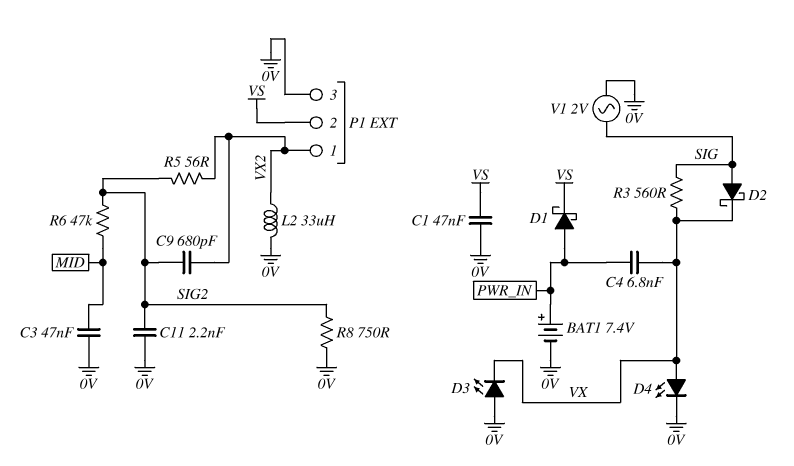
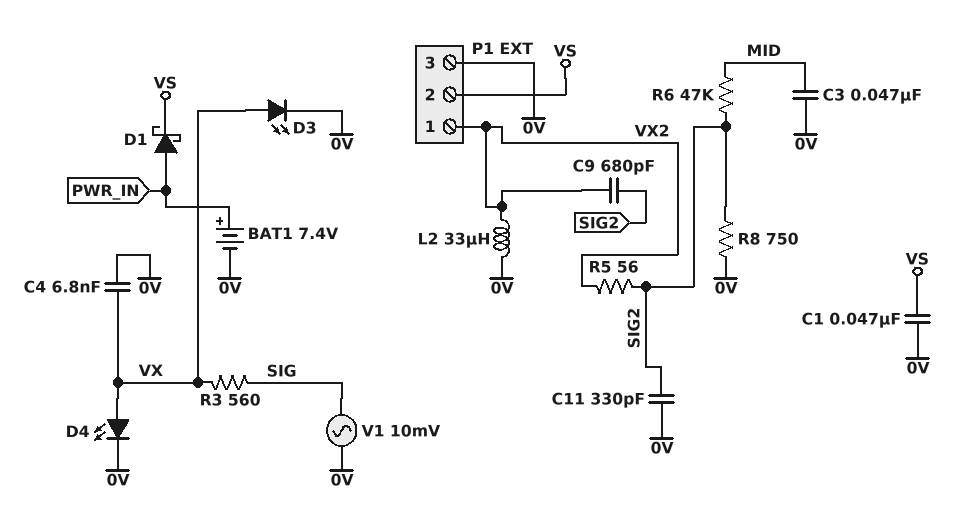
C4: 6.8nF (PWR_IN, VX) -> 6.8nF (0V, VX)
C11: 2.2nF (0V, SIG2) -> 330pF (0V, SIG2)
D2: schottky (A SIG, K VX) -> none
D3: LED (A 0V, K VX) -> LED (A VX, K 0V)
V1: AC 2V (0V, SIG) -> AC 10mV (0V, SIG)

